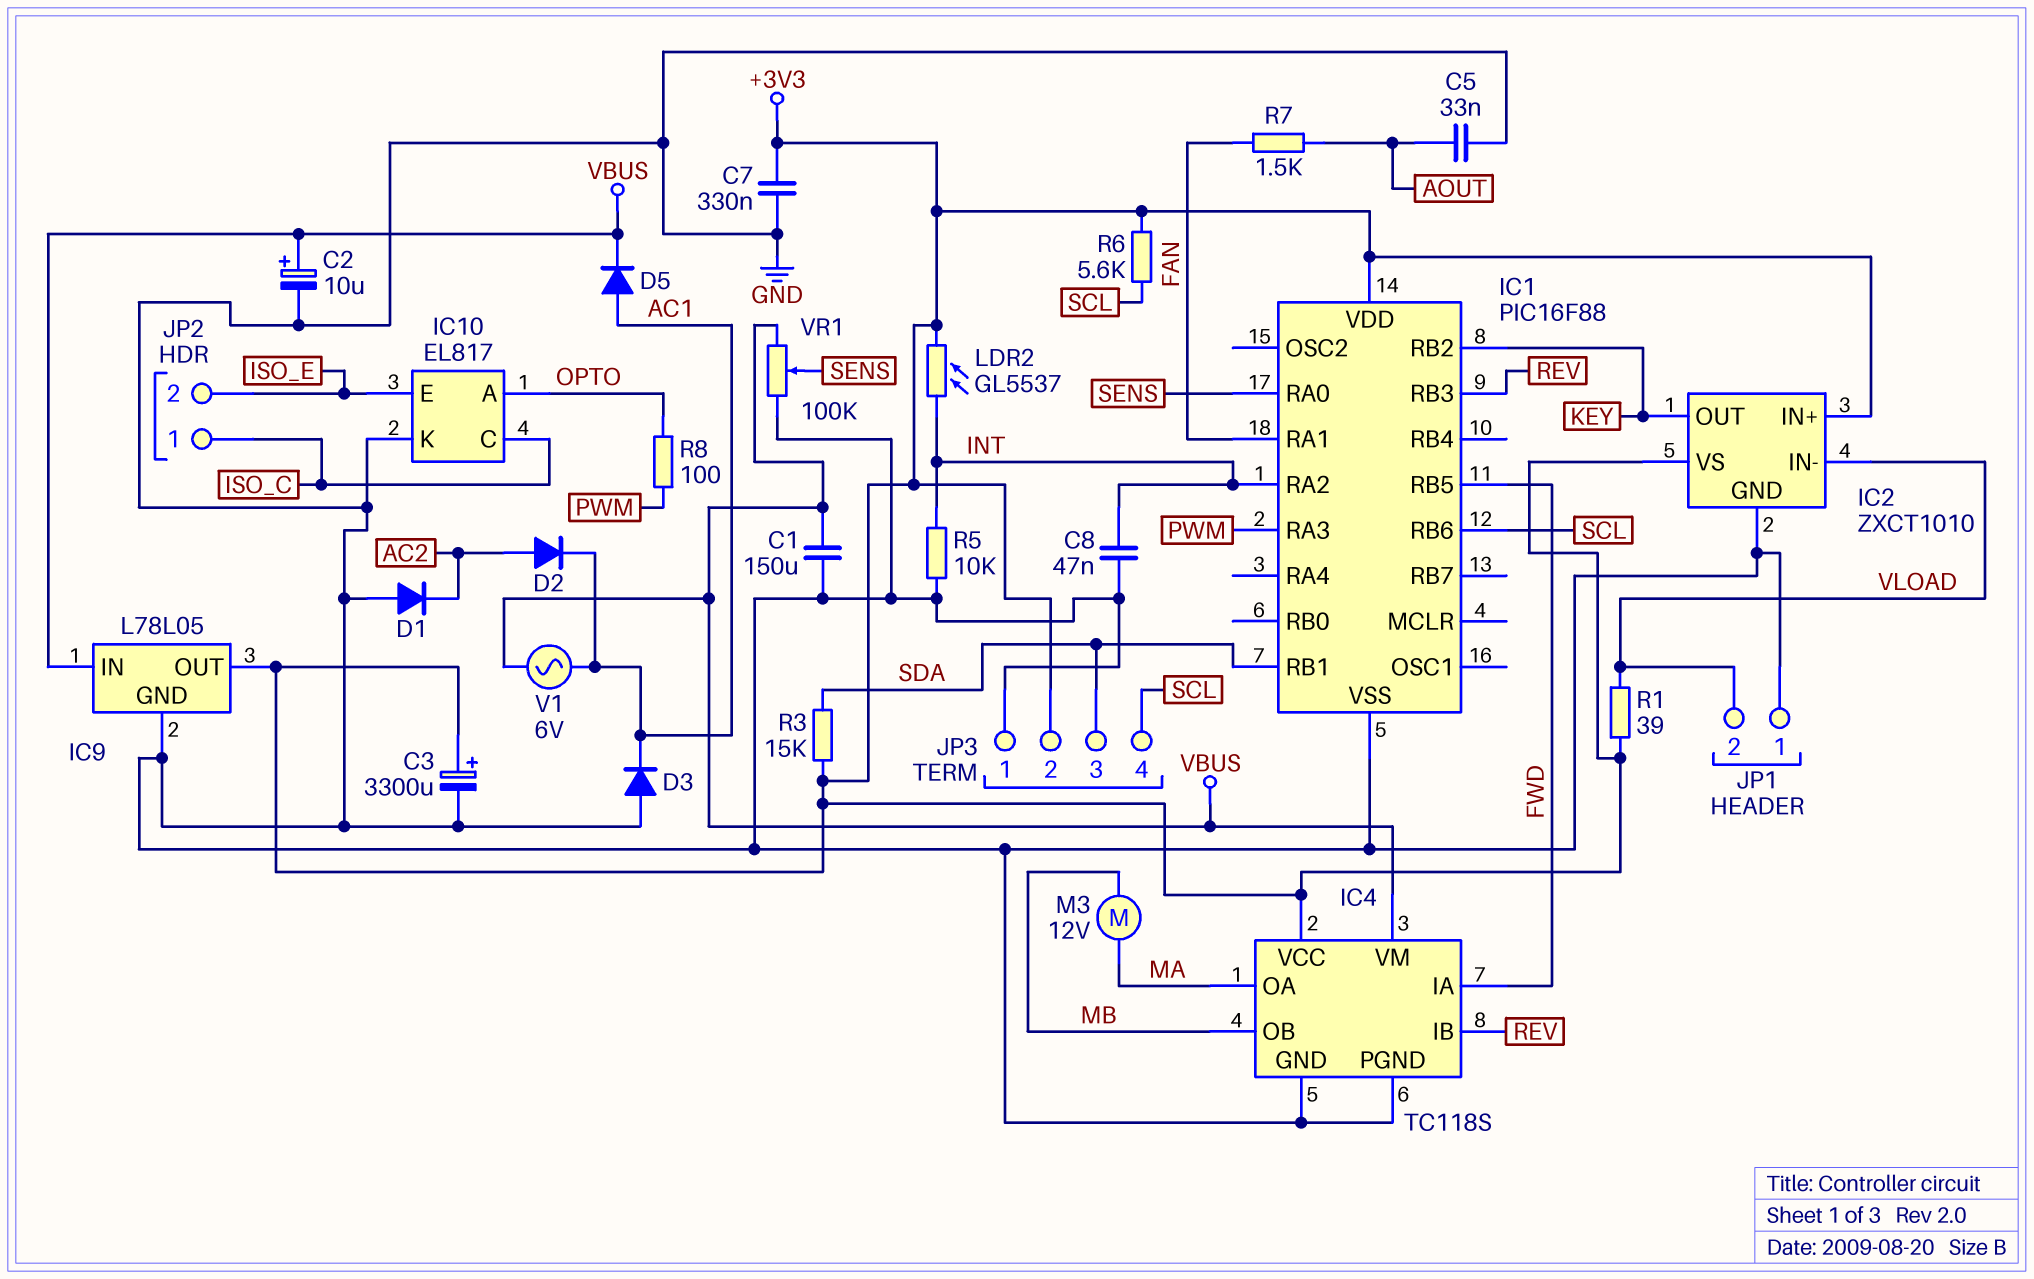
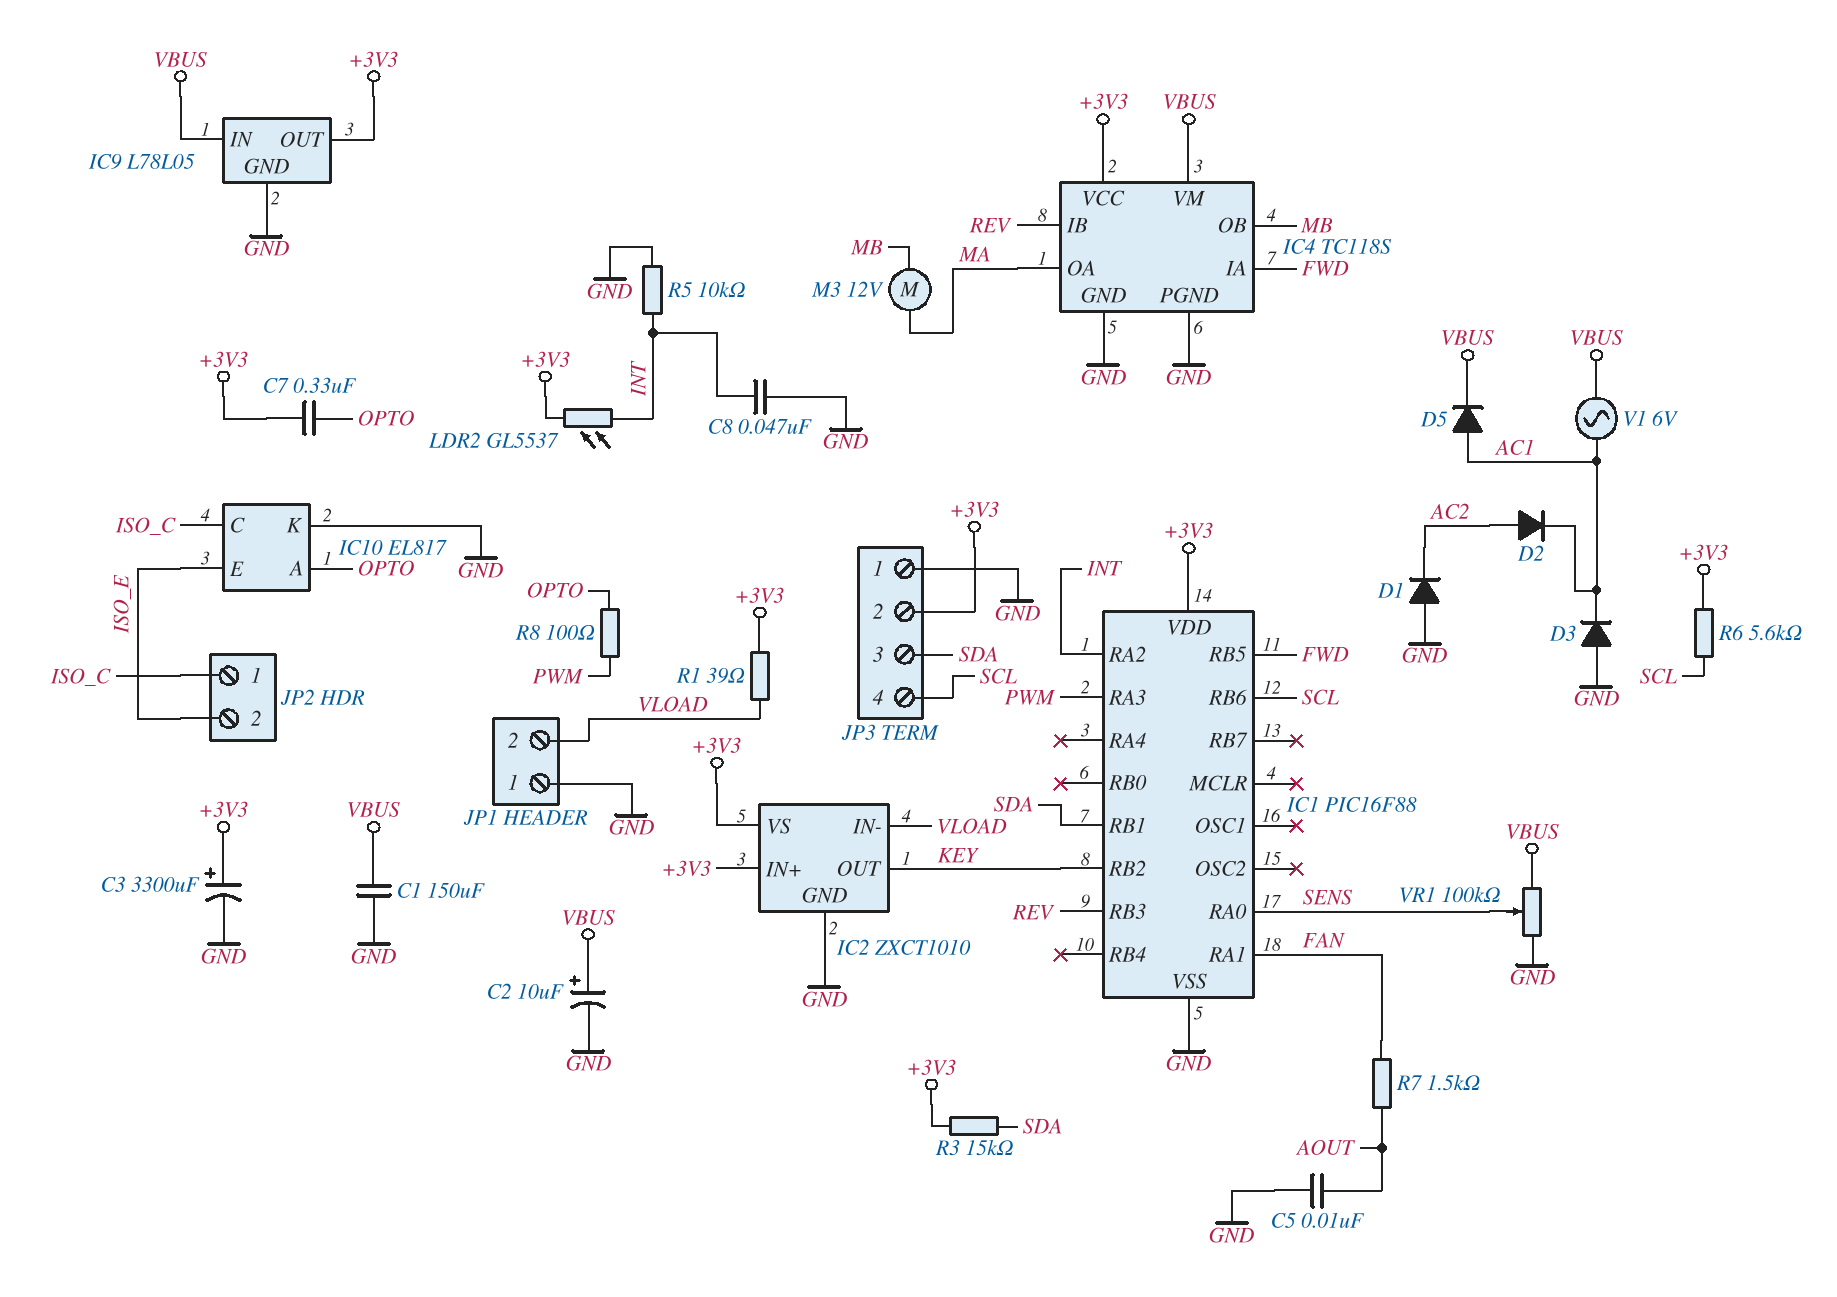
C5: 33nF (AOUT, GND) -> 10nF (AOUT, GND)
C7: 330nF (+3V3, GND) -> 330nF (+3V3, OPTO)

